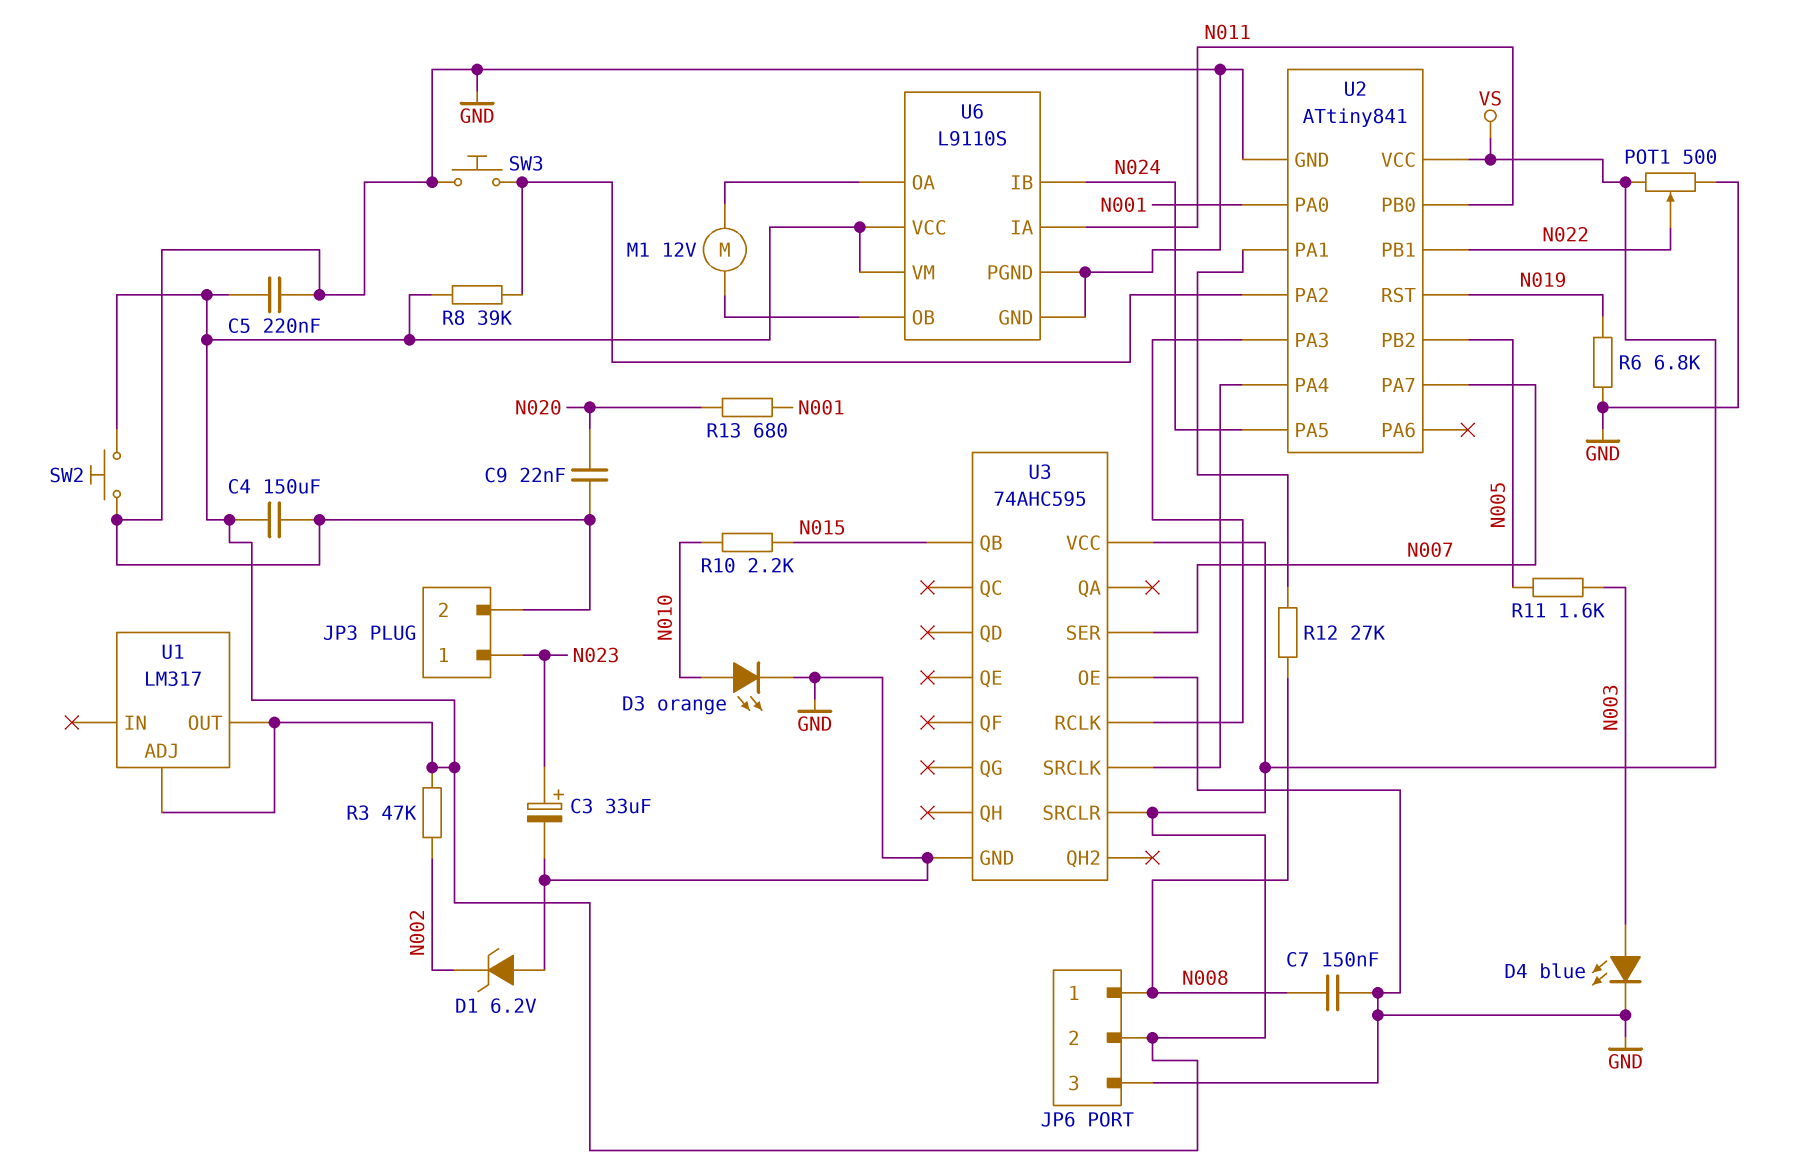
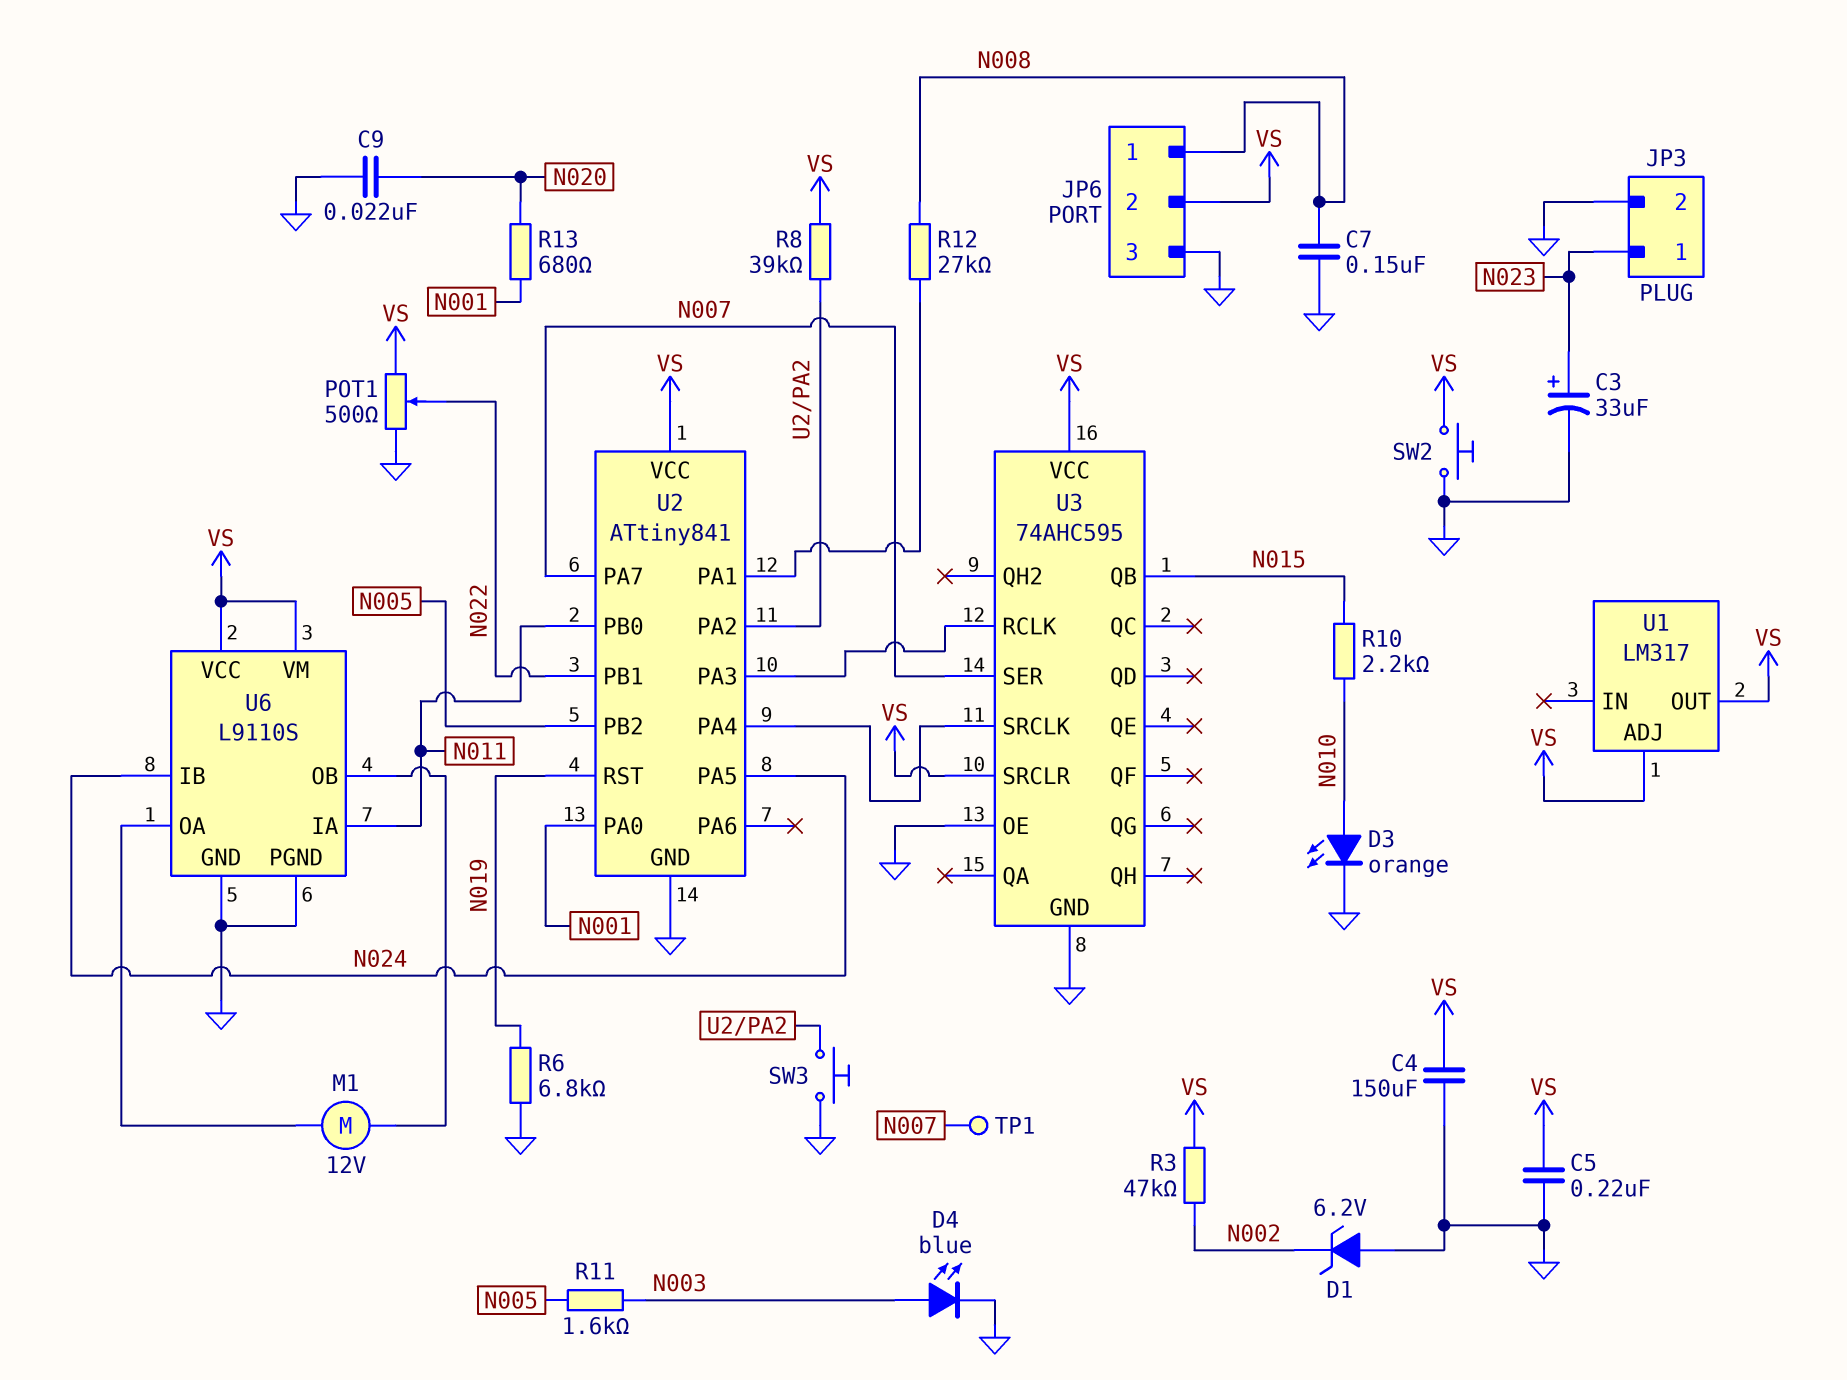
TP1: none -> test point (N007)

